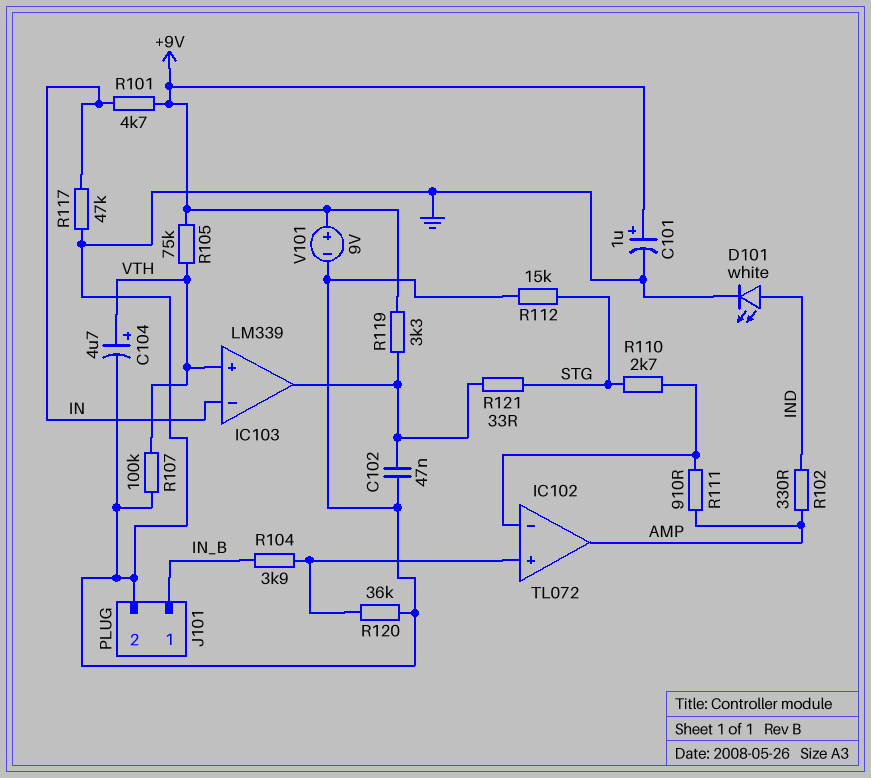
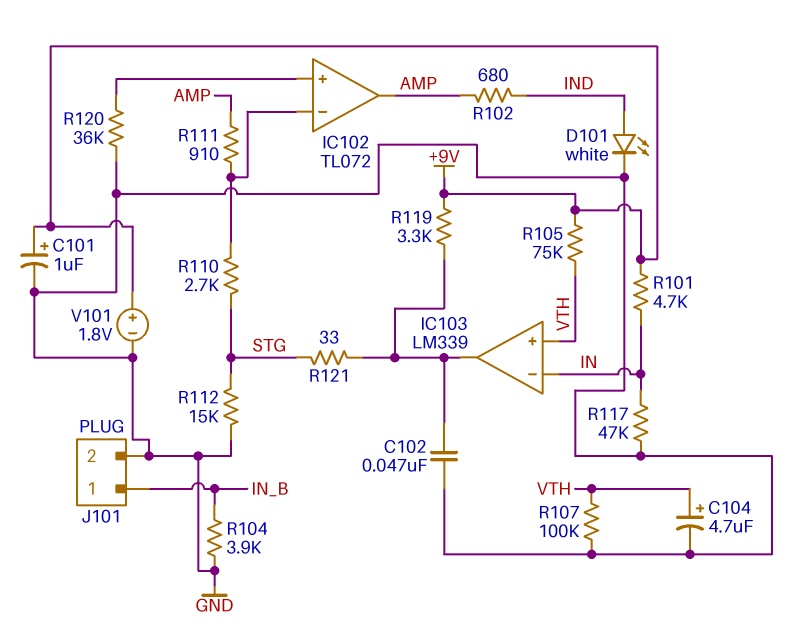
R102: 330 (AMP, IND) -> 680 (AMP, IND)
R104: 3.9k (IC102/in+, IN_B) -> 3.9k (GND, IN_B)
V101: 9V (plus +9V, minus GND) -> 1.8V (plus +9V, minus GND)

